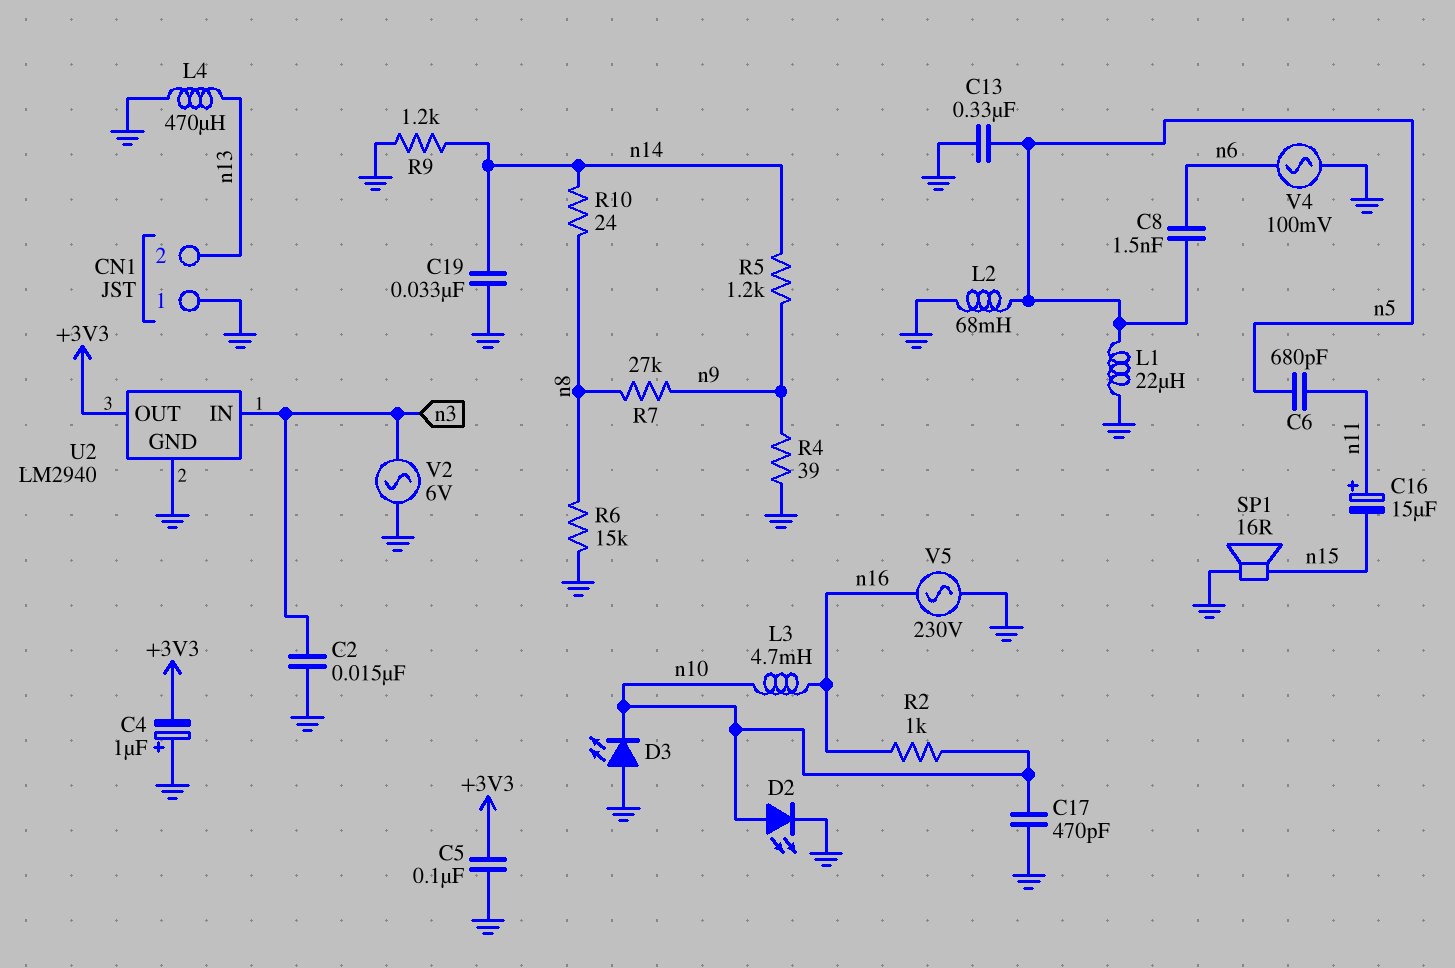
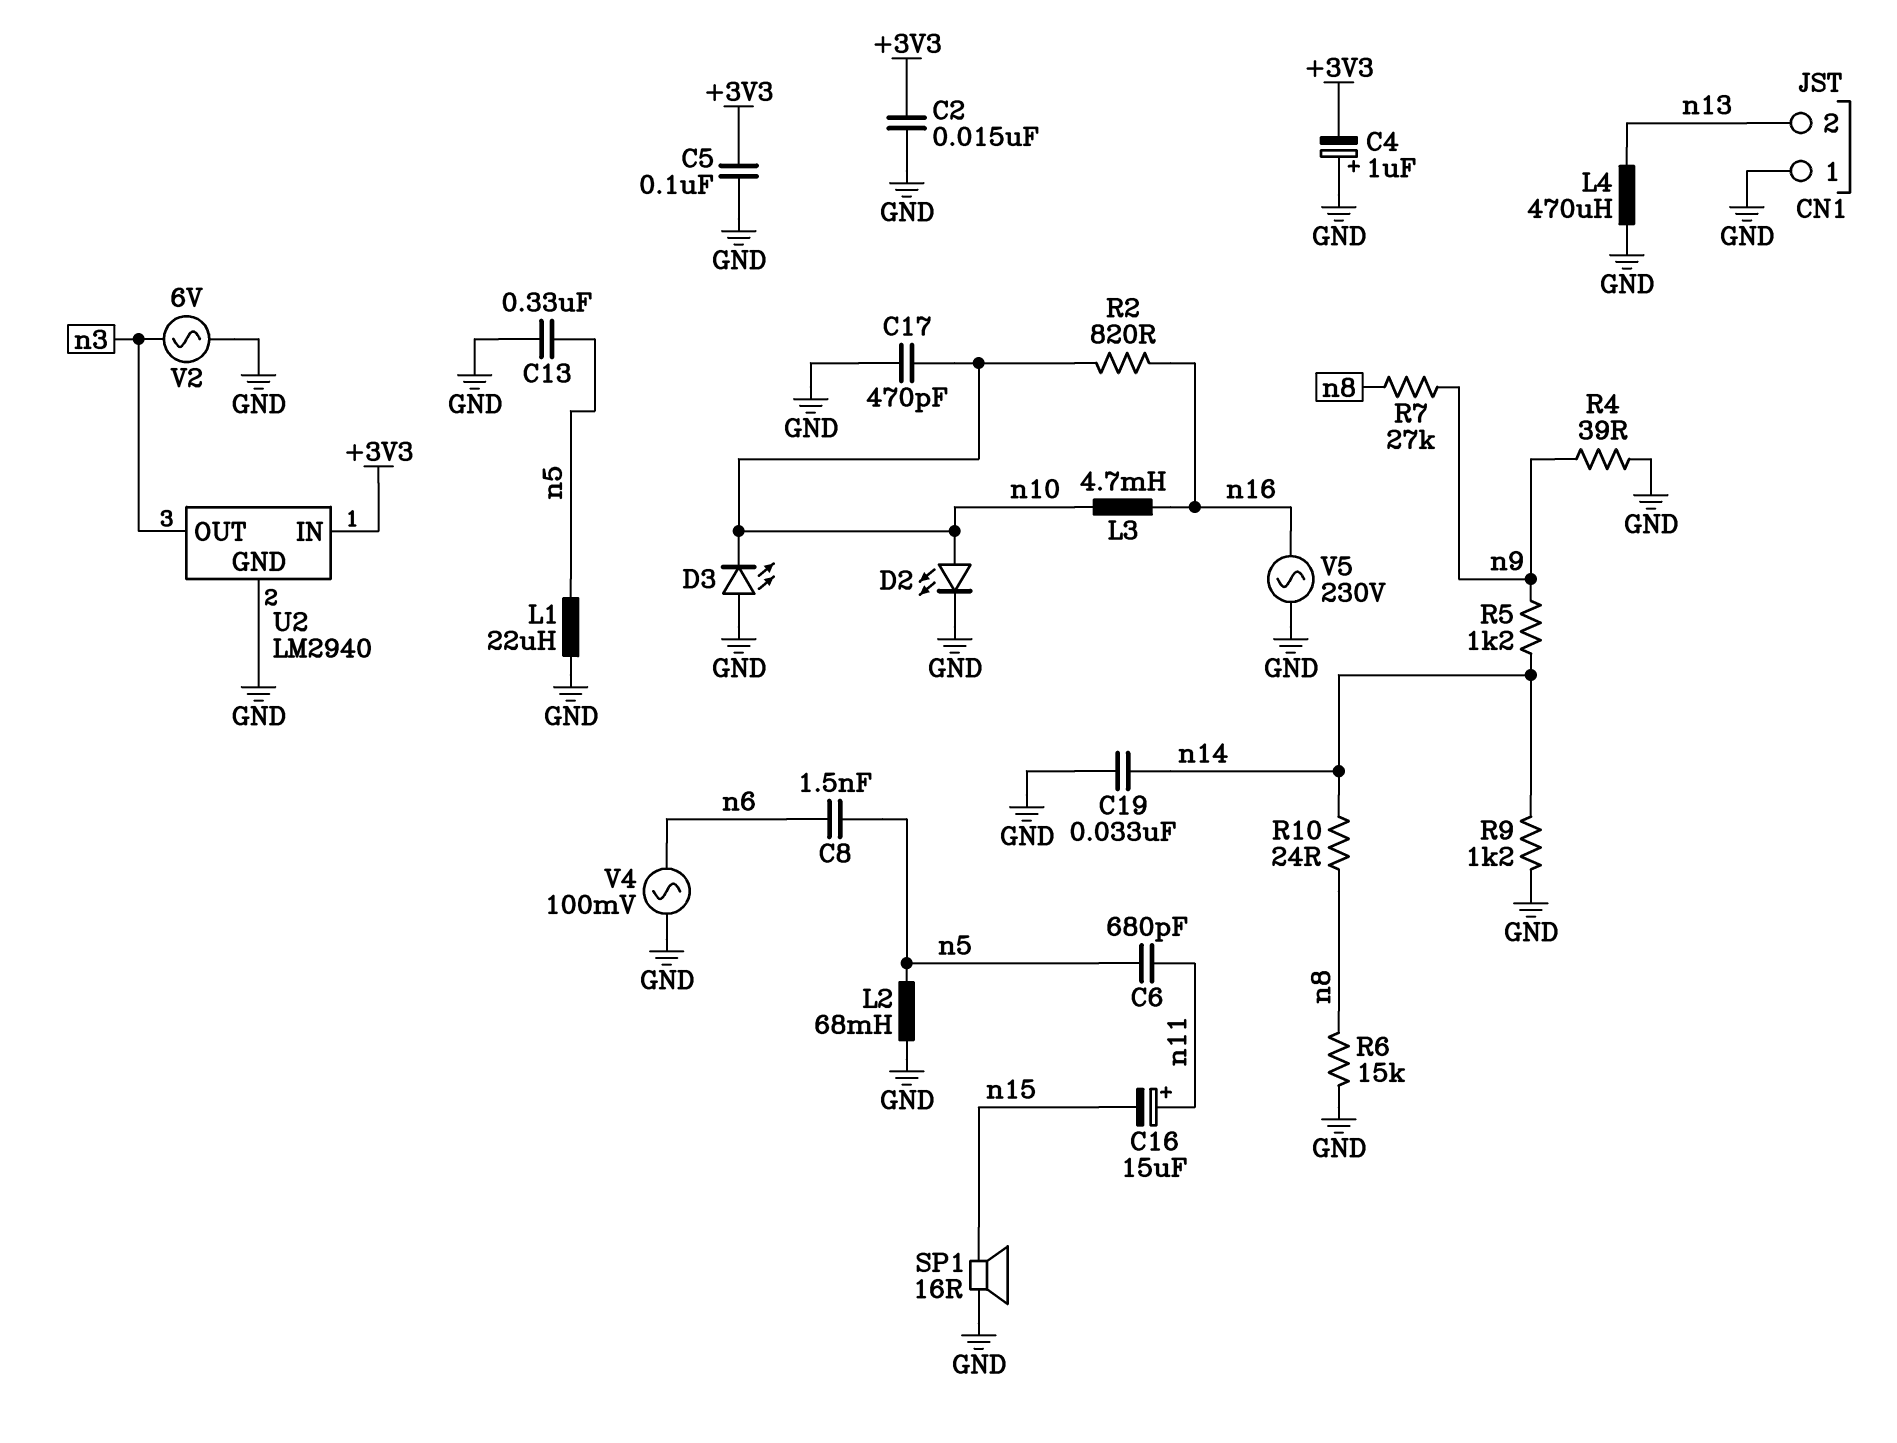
C2: 15nF (GND, n3) -> 15nF (+3V3, GND)
R2: 1k (n10, n16) -> 820 (n10, n16)
U2 pin IN: n3 -> +3V3
U2 pin OUT: +3V3 -> n3

